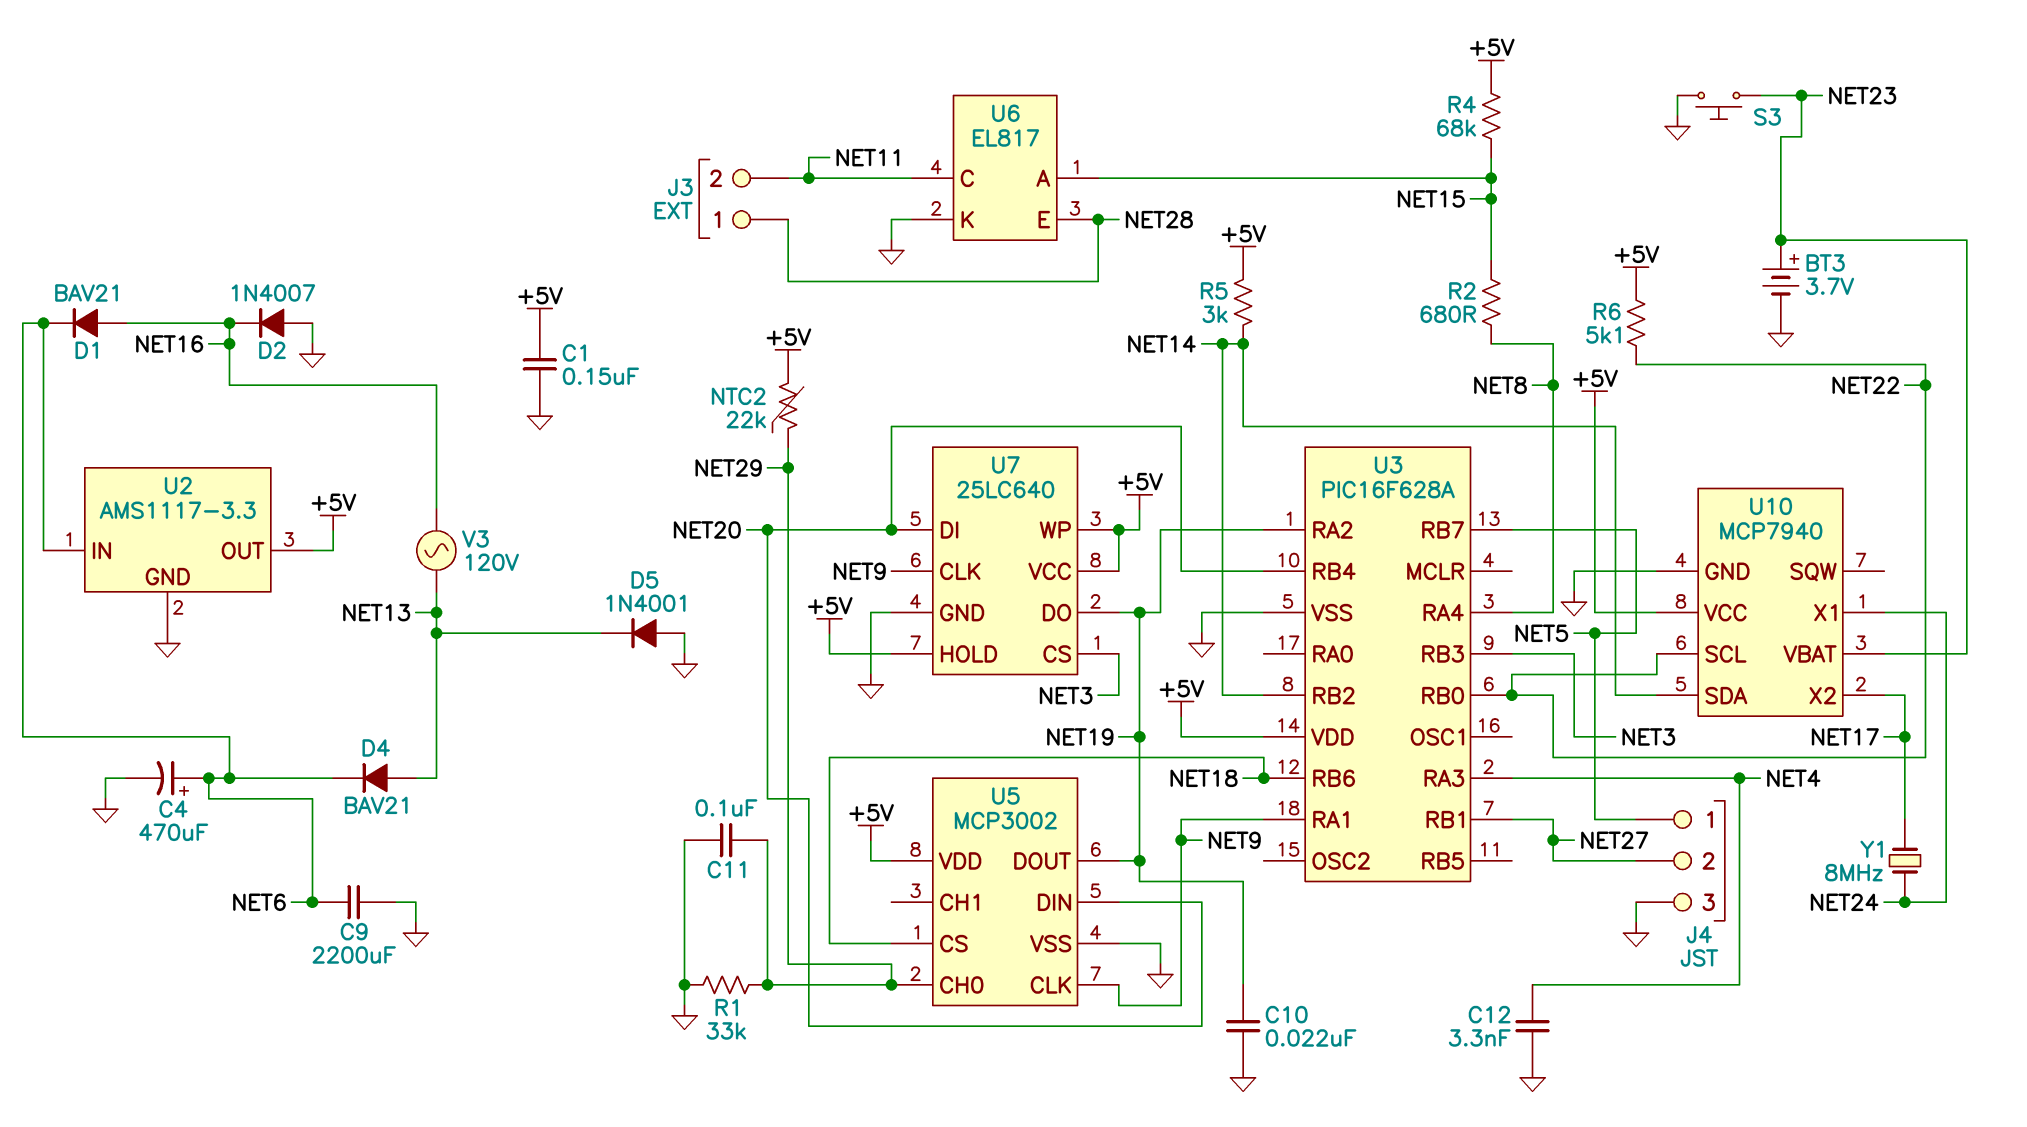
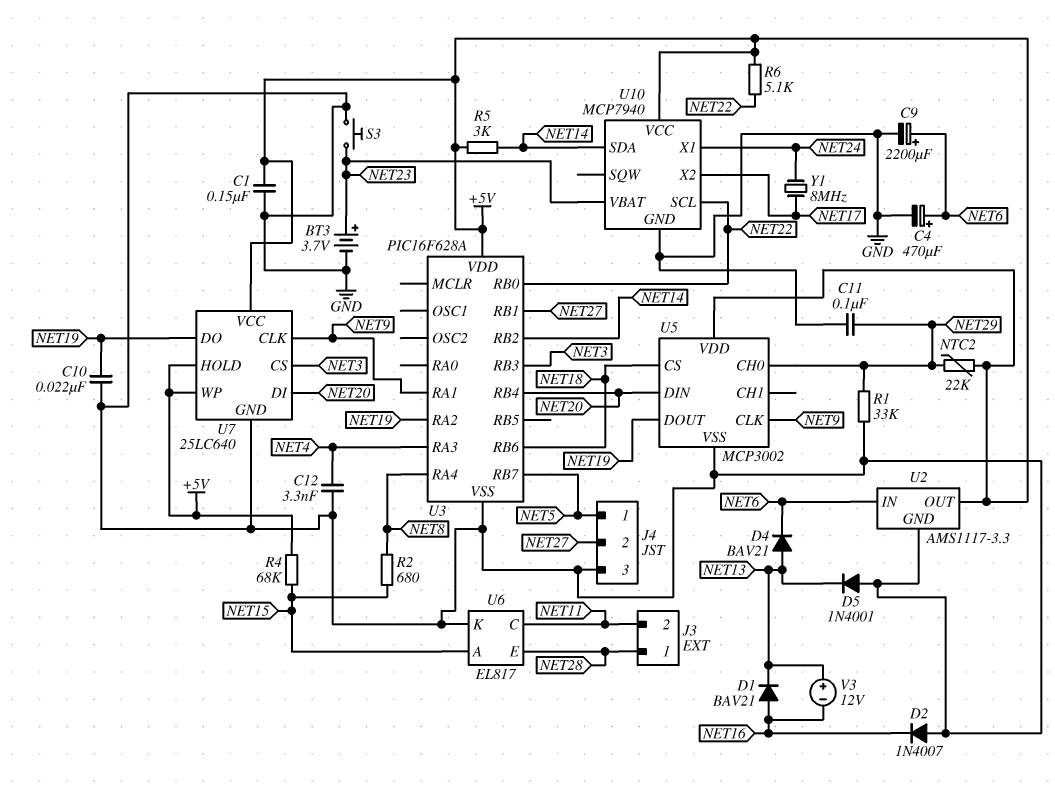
C9: 2200uF (GND, NET6) -> 2200uF (plus NET6, minus GND)
D1: diode BAV21 (A NET16, K NET6) -> diode BAV21 (A NET16, K NET13)
V3: AC 120V (NET13, NET16) -> 12V (plus NET13, minus NET16)

